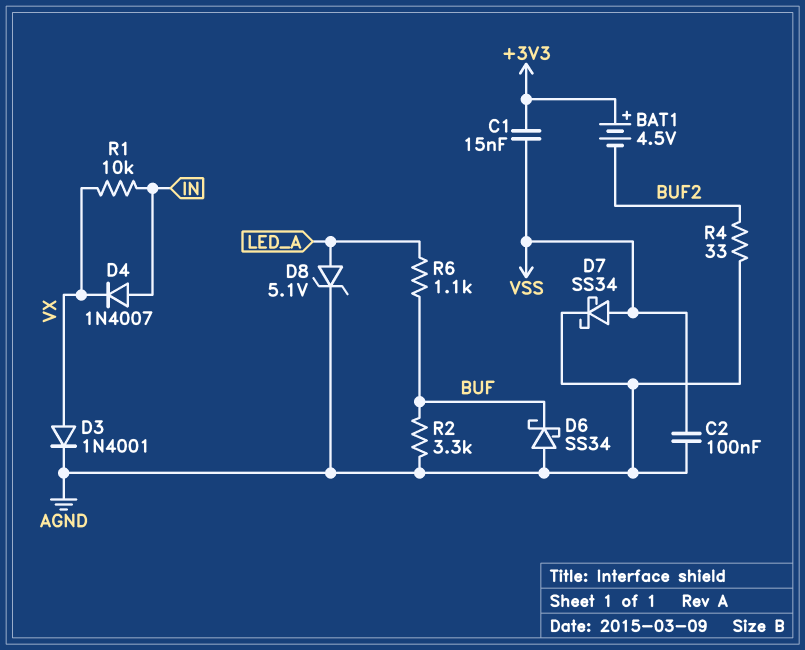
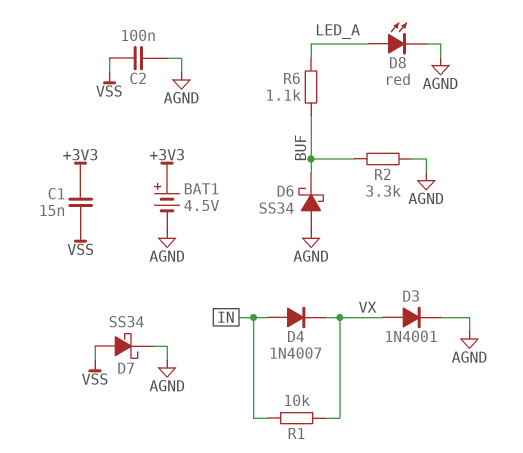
BAT1: 4.5V (plus +3V3, minus BUF2) -> 4.5V (plus +3V3, minus AGND)
D8: zener 5.1V (A LED_A, K AGND) -> LED red (A LED_A, K AGND)
R4: 33 (AGND, BUF2) -> none

